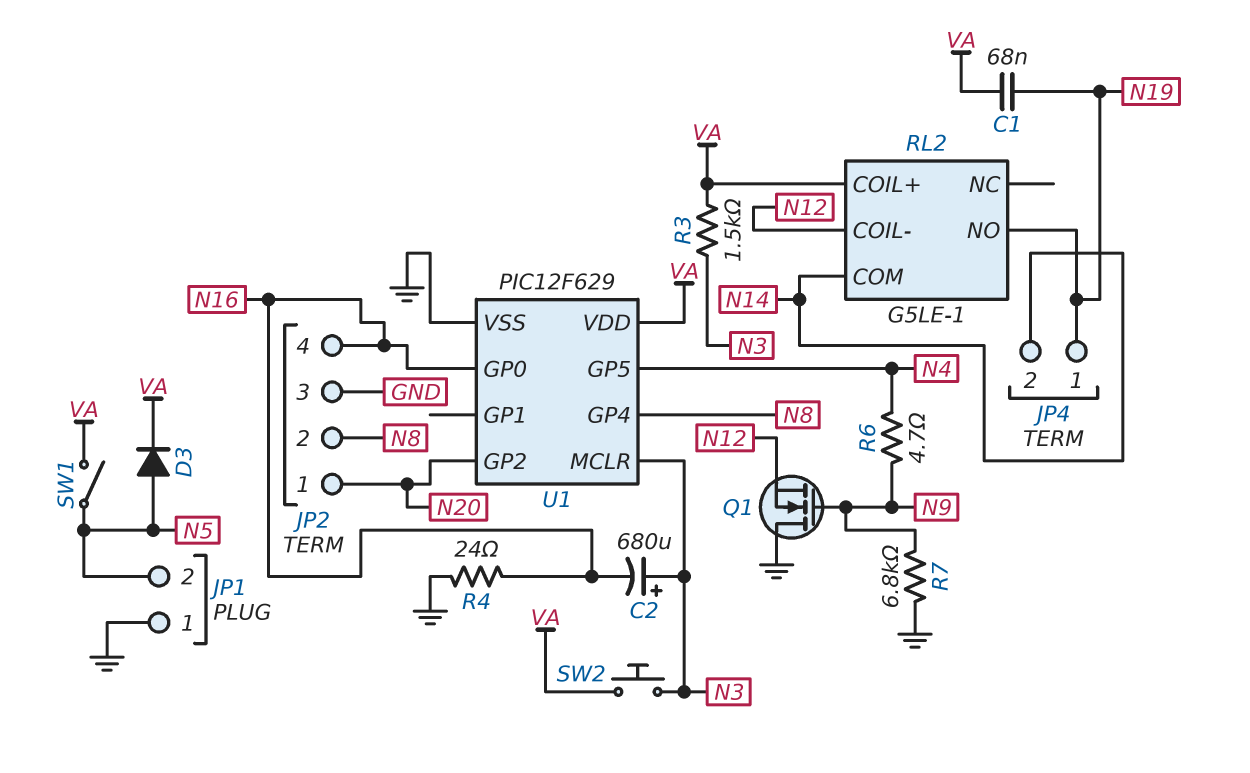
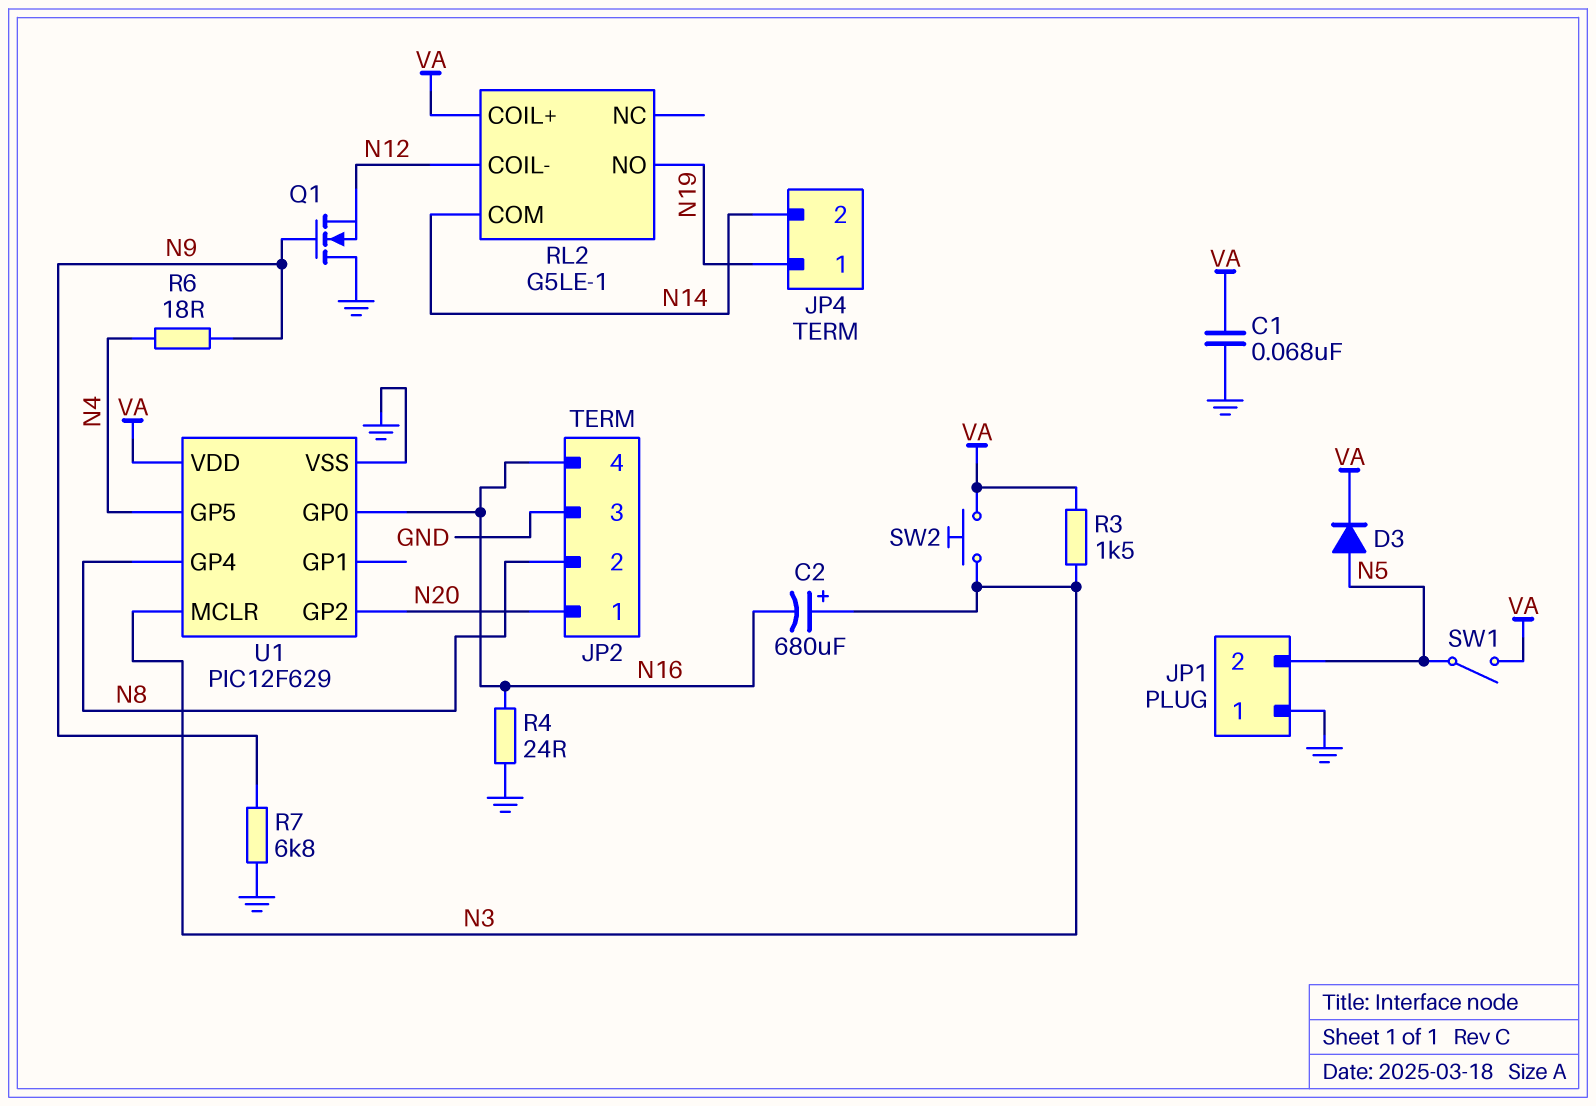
C1: 68nF (N19, VA) -> 68nF (GND, VA)
R6: 4.7 (N4, N9) -> 18 (N4, N9)

